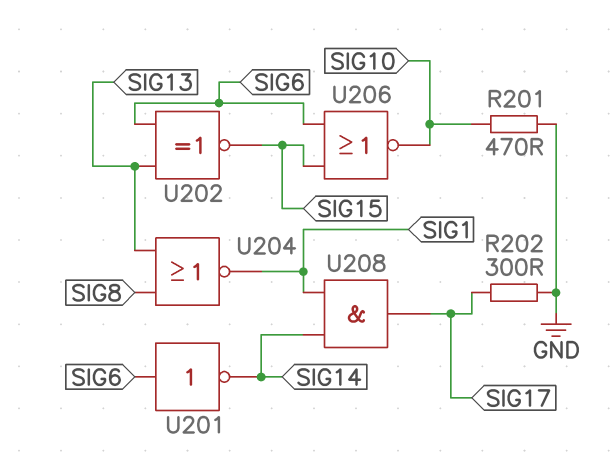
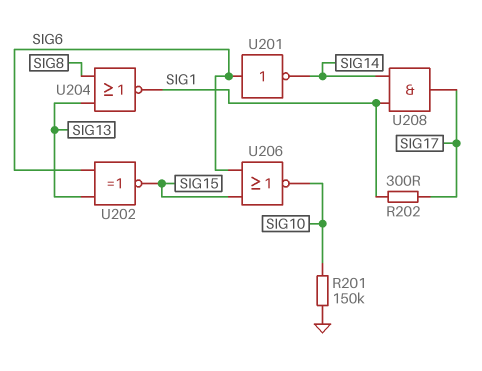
R201: 470 (GND, SIG10) -> 150k (GND, SIG10)
R202: 300 (GND, SIG17) -> 300 (SIG1, SIG17)

